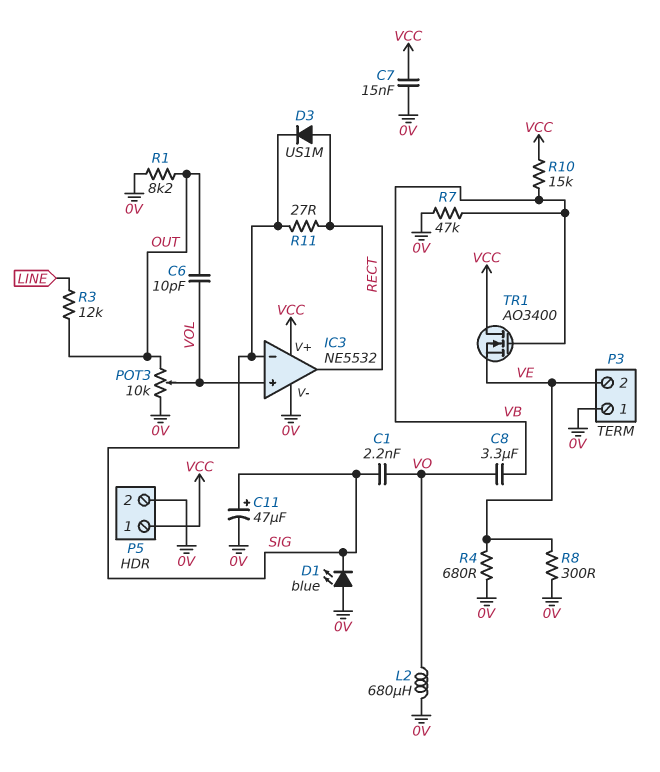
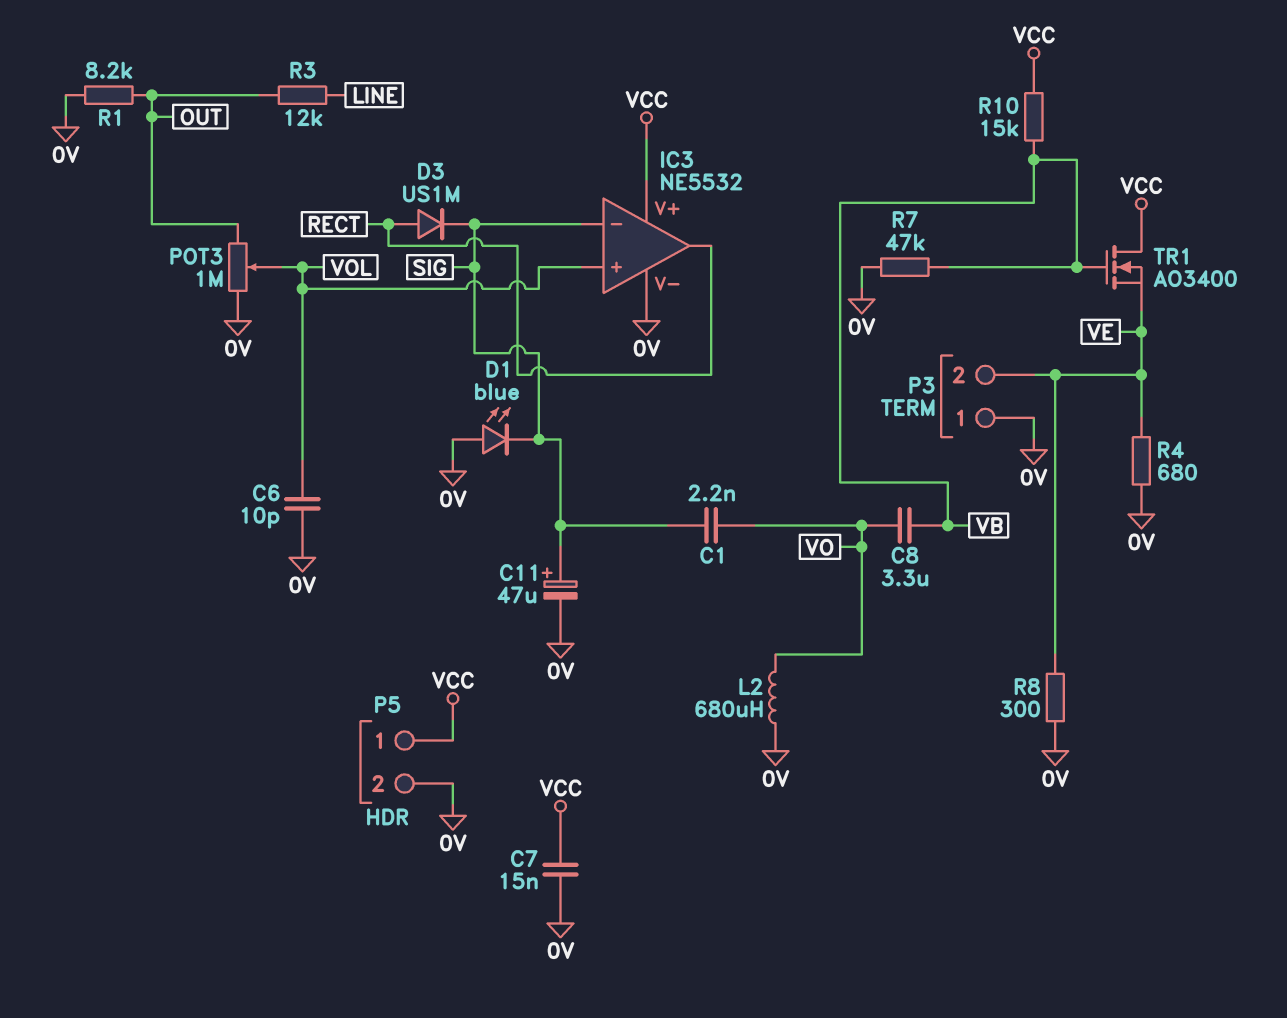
C6: 10pF (OUT, VOL) -> 10pF (0V, VOL)
POT3: 10k (0V, OUT, wiper VOL) -> 1M (0V, OUT, wiper VOL)
R11: 27 (RECT, SIG) -> none

